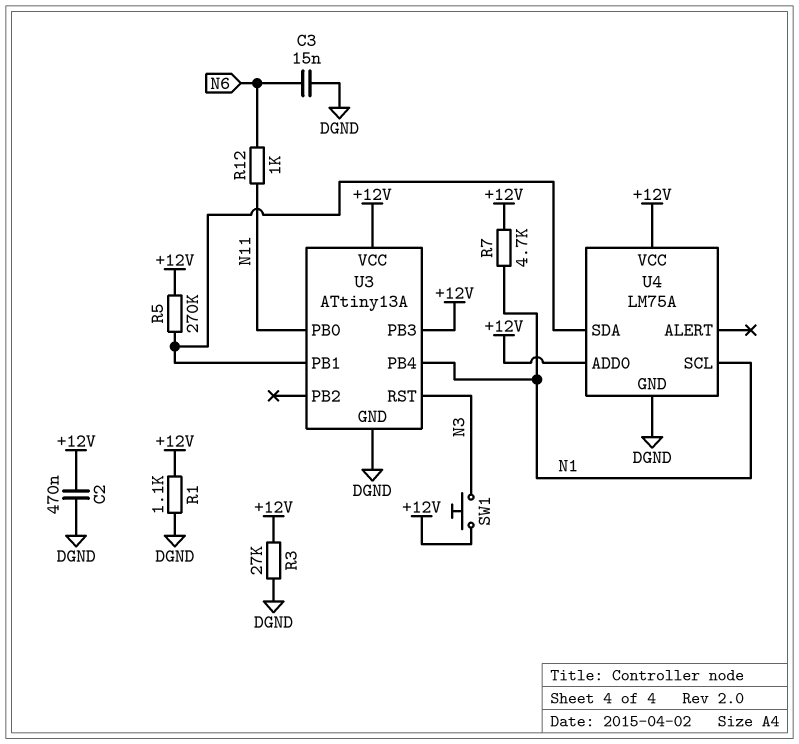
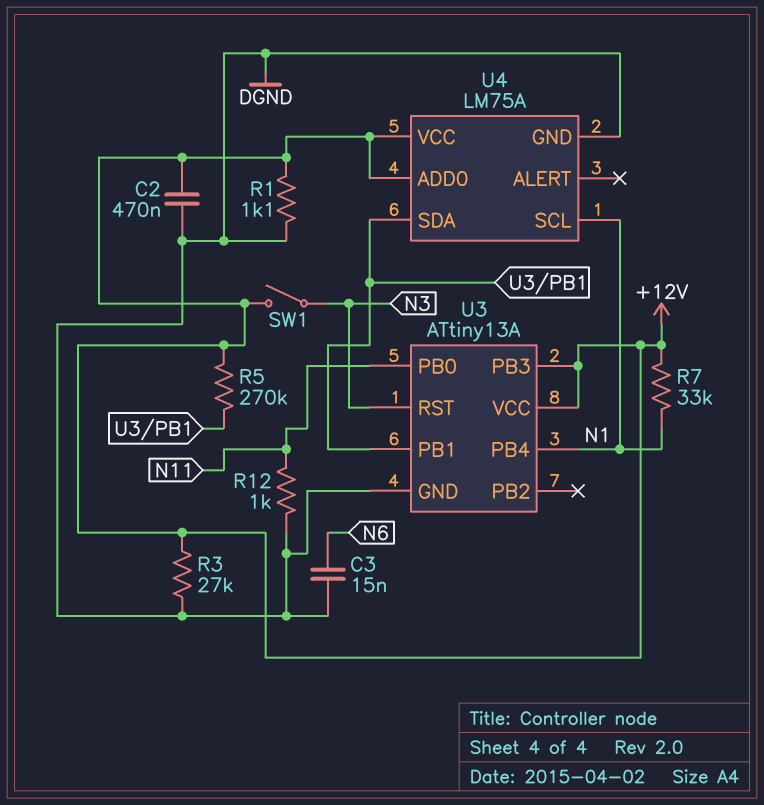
R7: 4.7k (+12V, N1) -> 33k (+12V, N1)
R12: 1k (N6, N11) -> 1k (DGND, N11)
SW1: button (+12V, N3) -> switch (+12V, N3)

